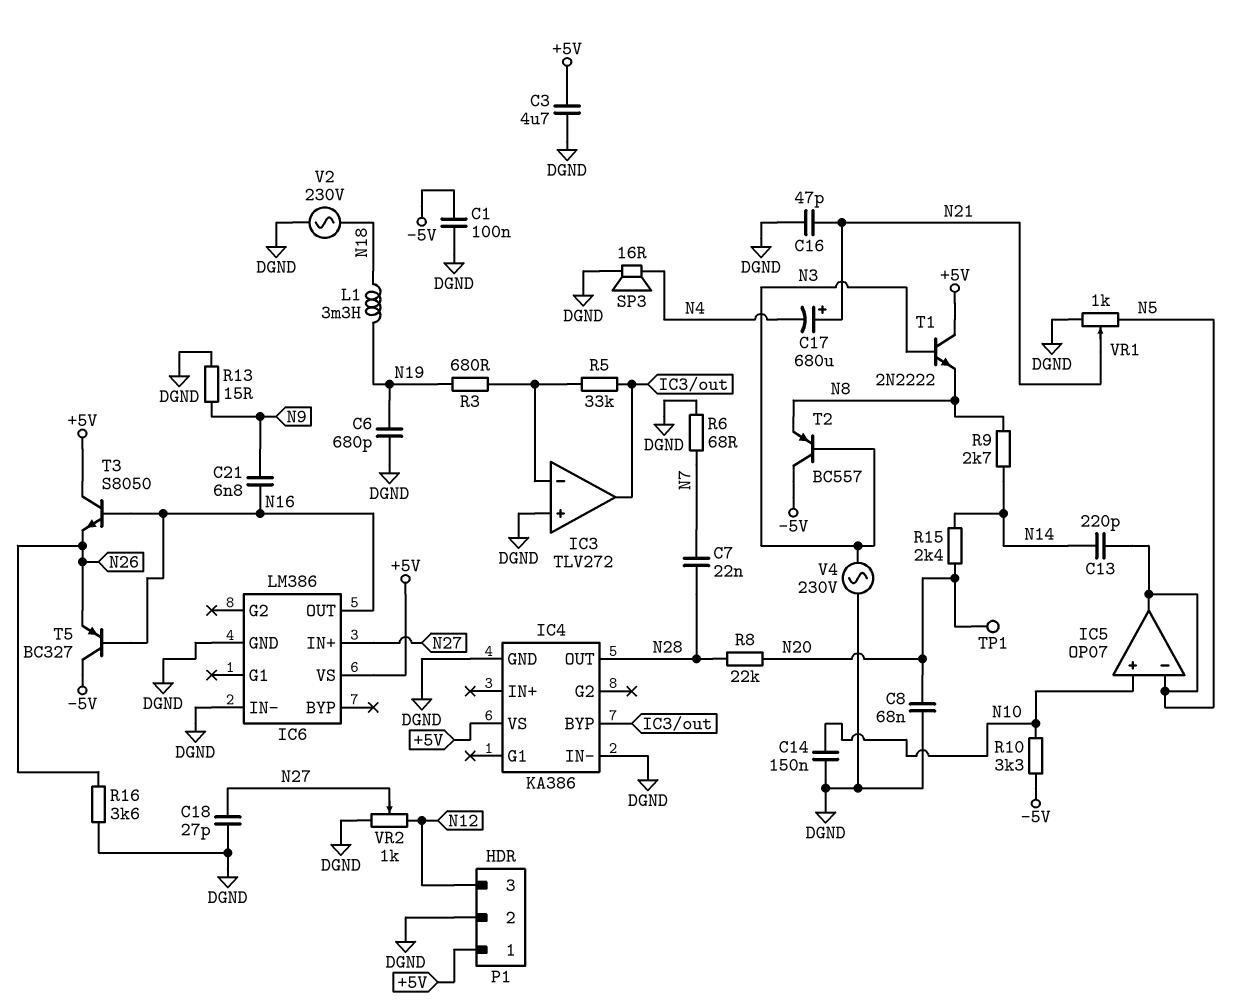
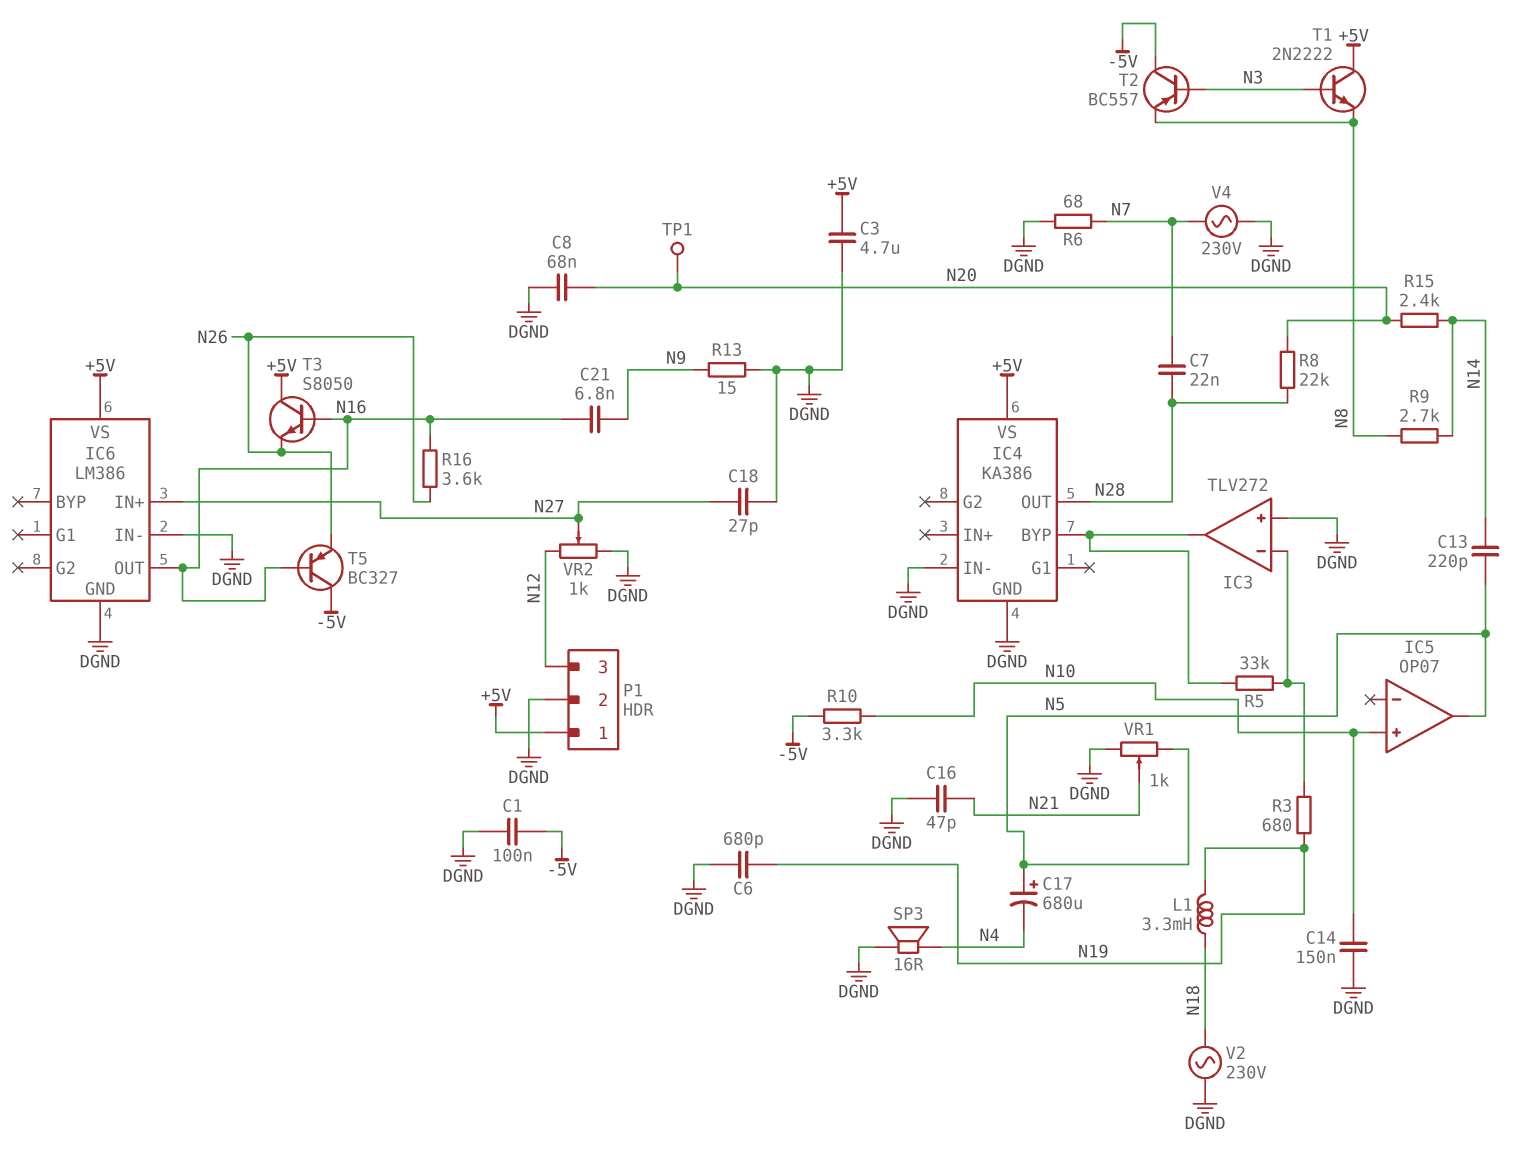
C17: 680uF (plus N21, minus N4) -> 680uF (plus N5, minus N4)
IC5 pin in-: N5 -> none
R16: 3.6k (DGND, N26) -> 3.6k (N16, N26)
V4: AC 230V (DGND, N3) -> AC 230V (DGND, N7)

